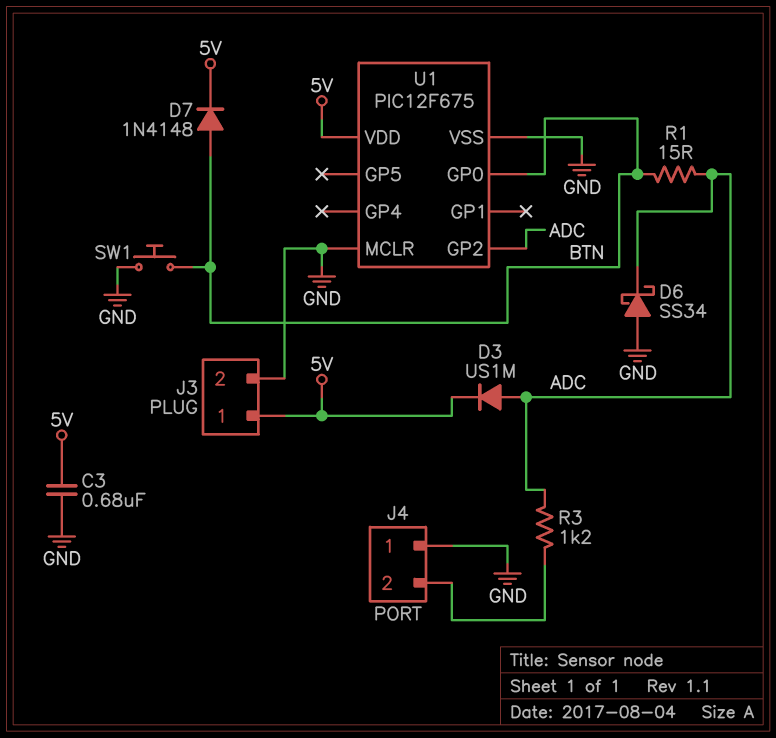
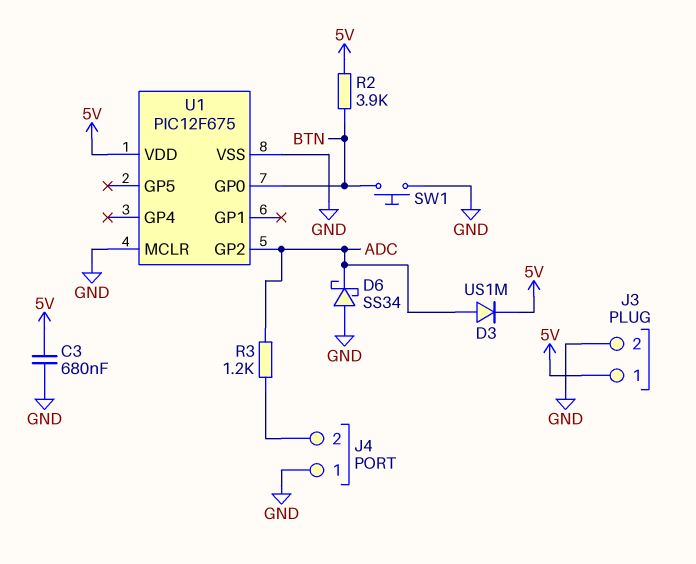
D7: diode 1N4148 (A BTN, K 5V) -> none
R1: 15 (ADC, BTN) -> none
R2: none -> 3.9k (5V, BTN)

